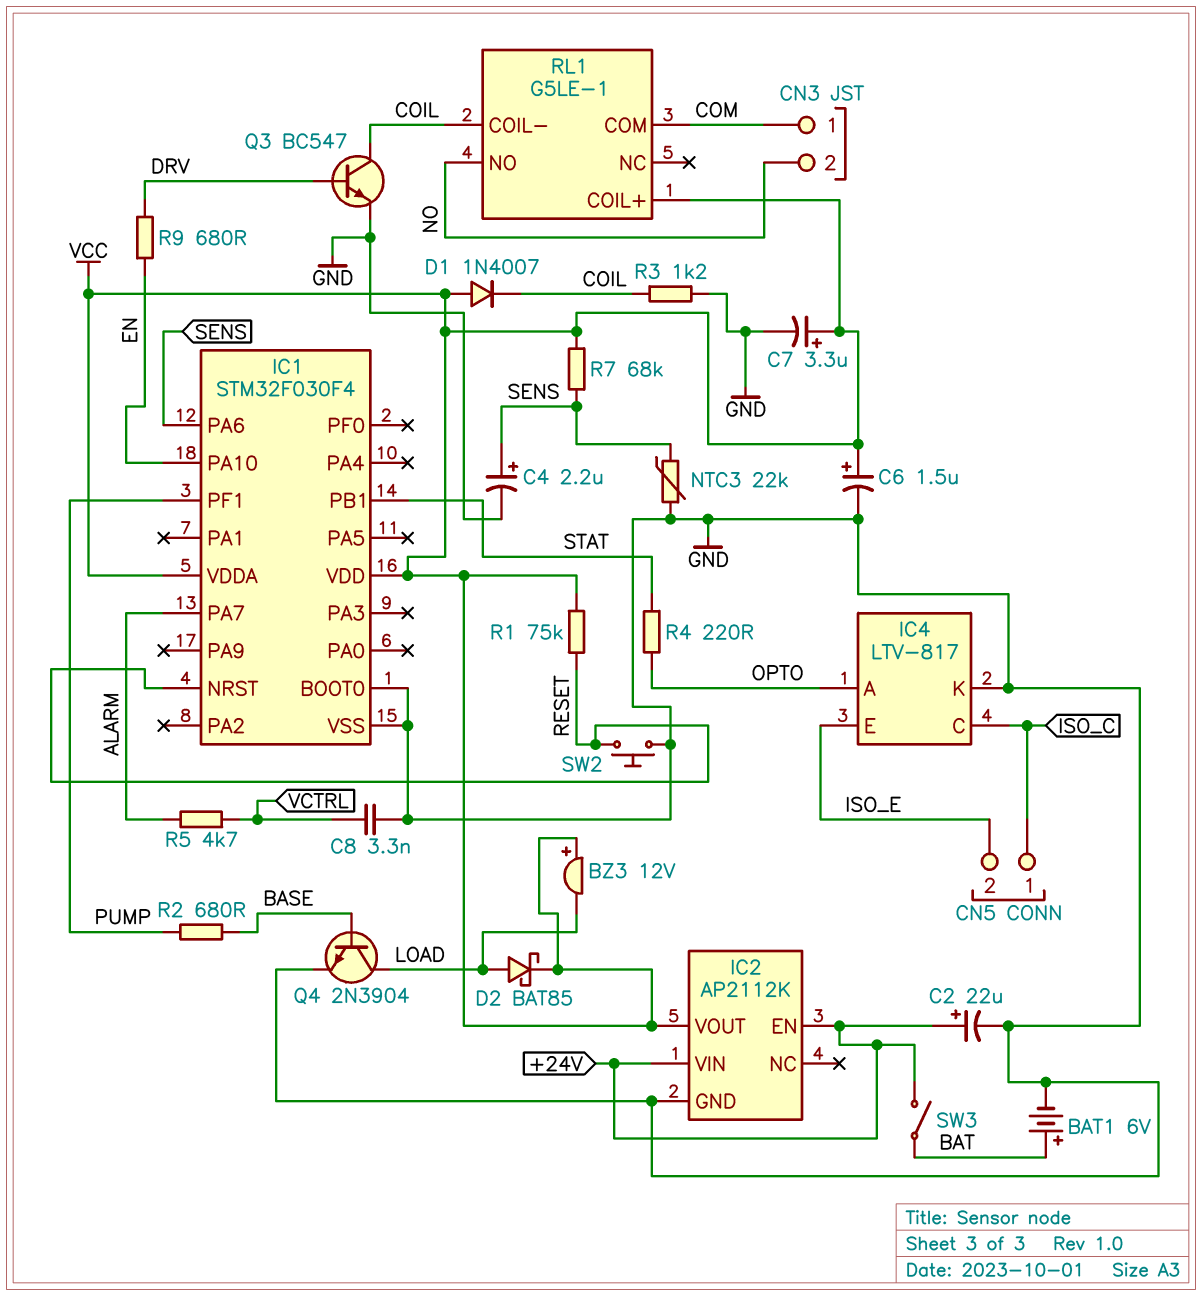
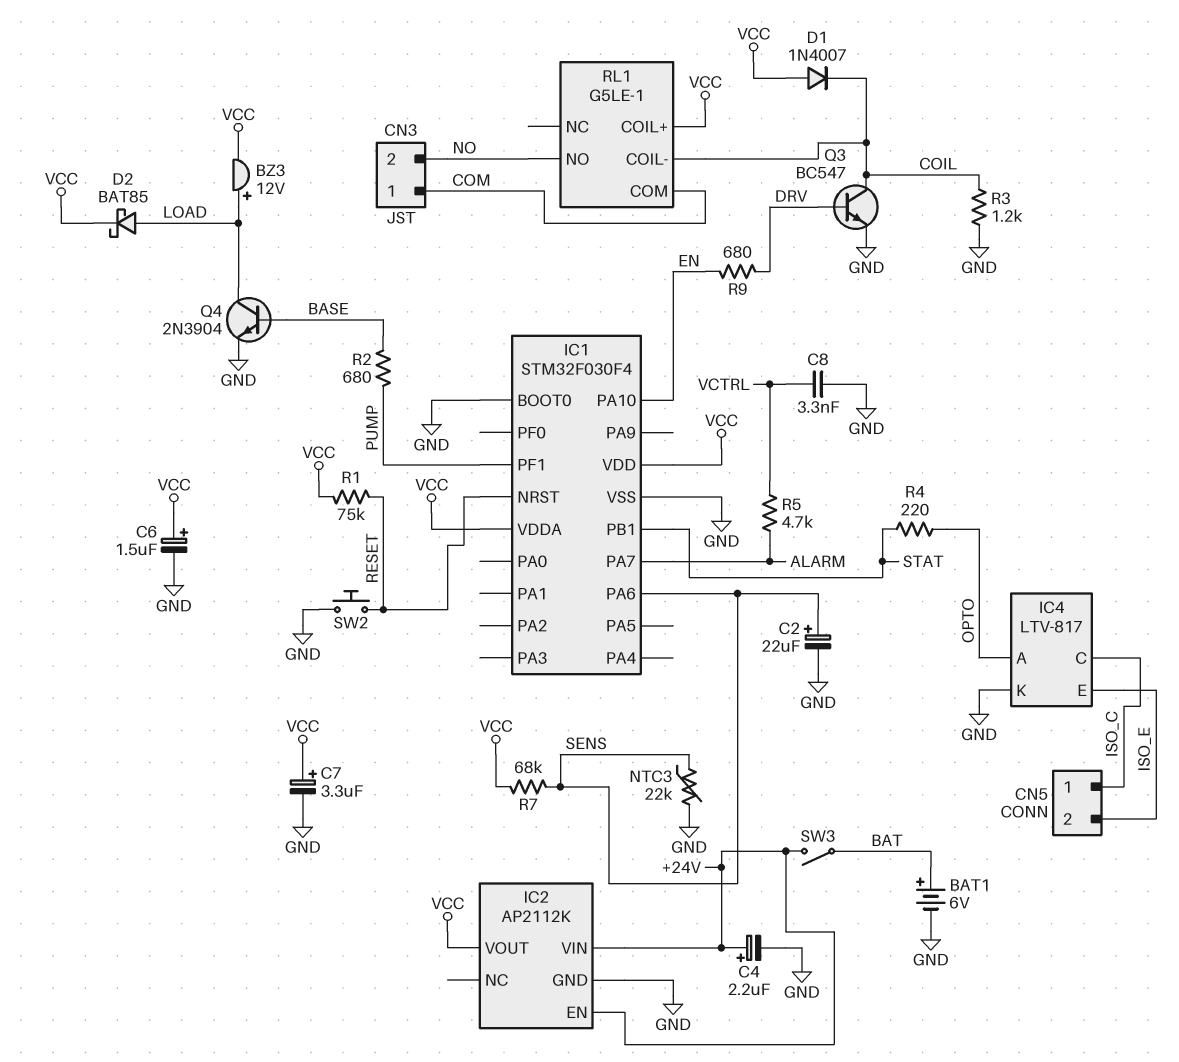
BZ3: buzzer 12V (plus VCC, minus LOAD) -> buzzer 12V (plus LOAD, minus VCC)
C2: 22uF (plus +24V, minus GND) -> 22uF (plus SENS, minus GND)
C4: 2.2uF (plus SENS, minus GND) -> 2.2uF (plus +24V, minus GND)

